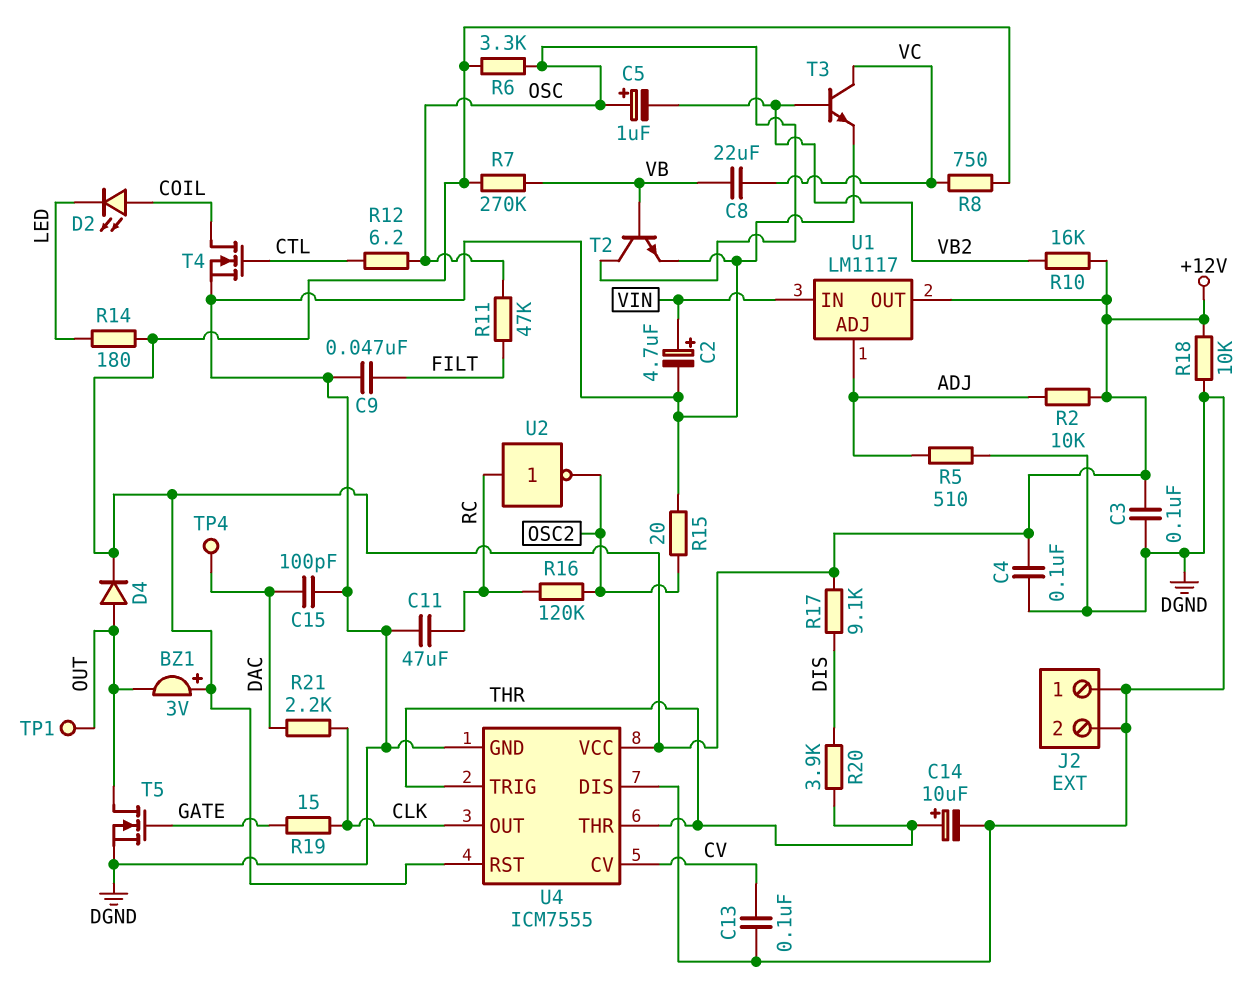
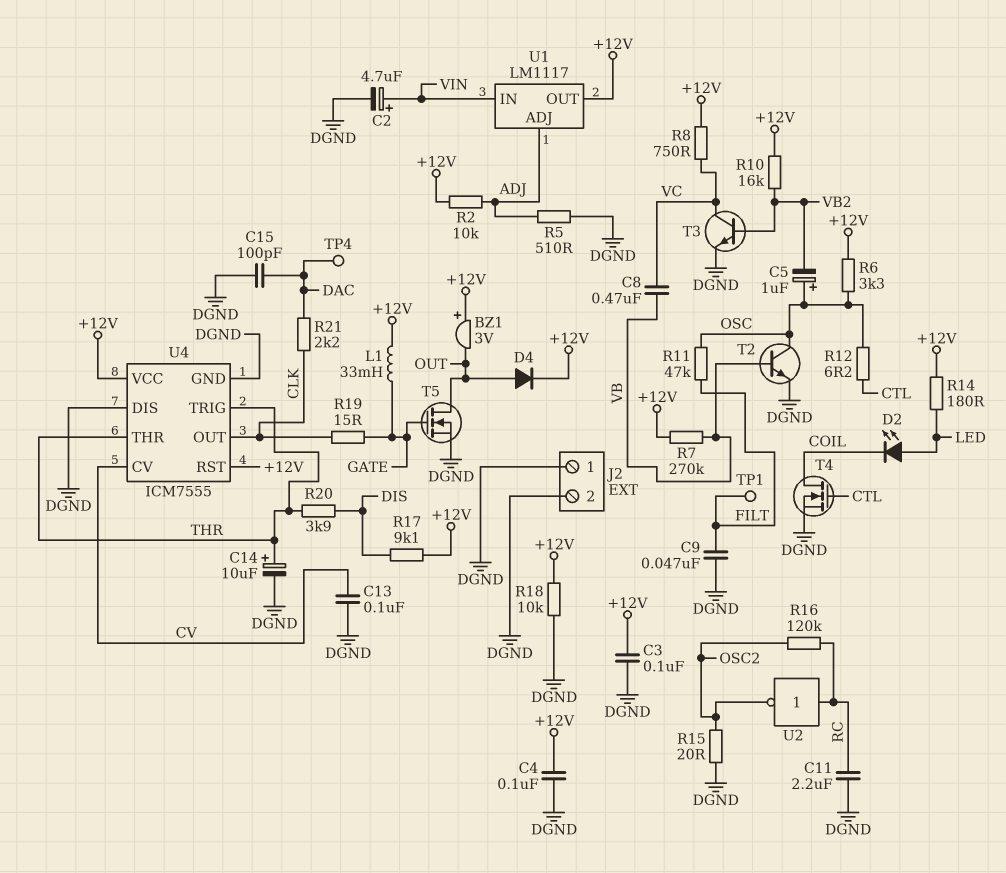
C8: 22uF (VB, VC) -> 470nF (VB, VC)
C11: 47uF (DGND, RC) -> 2.2uF (DGND, RC)
D2: LED (A COIL, K LED) -> LED (A LED, K COIL)
L1: none -> 33mH (+12V, GATE)
TP1: test point (OUT) -> test point (FILT)

